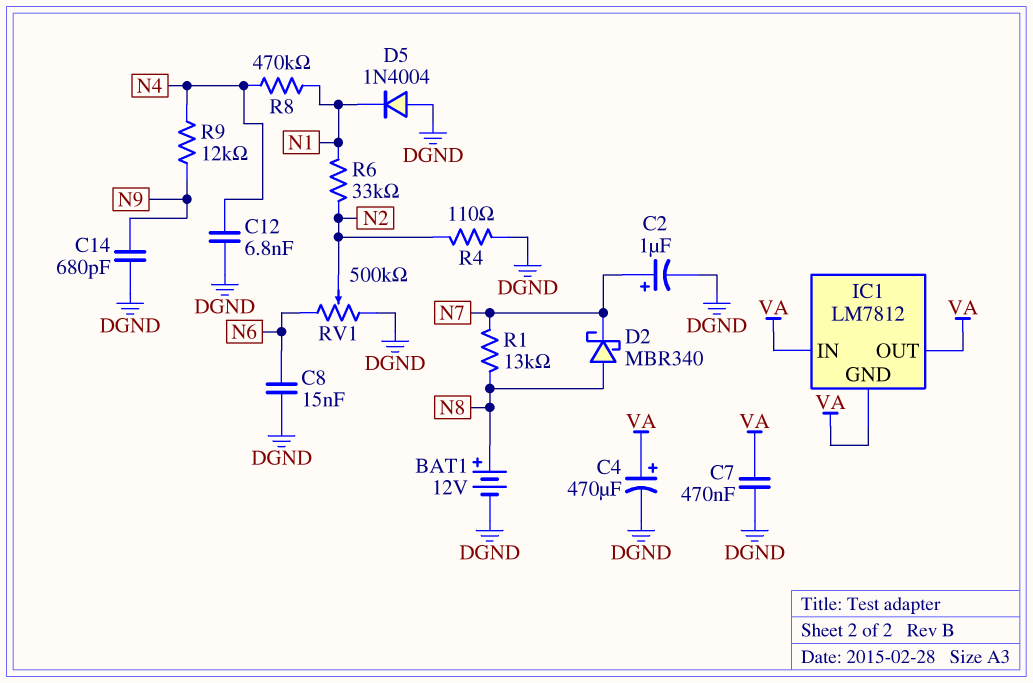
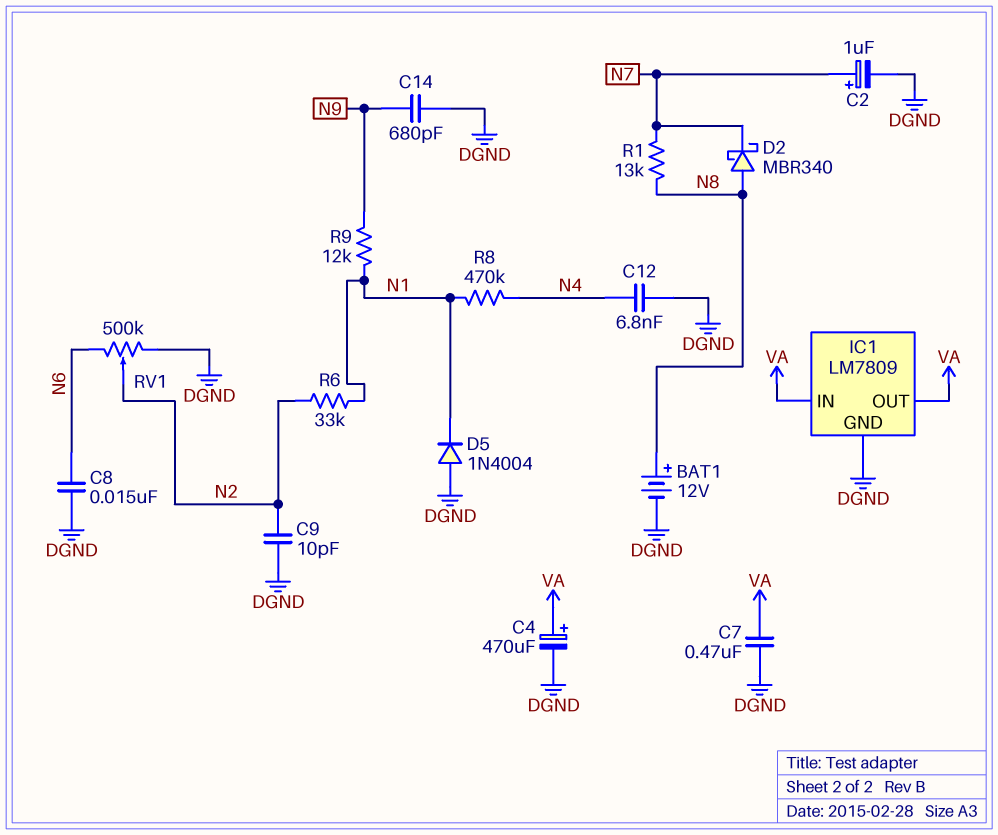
C9: none -> 10pF (DGND, N2)
IC1: LM7812 -> LM7809
IC1 pin GND: VA -> DGND
R4: 110 (DGND, N2) -> none
R9: 12k (N4, N9) -> 12k (N1, N9)

